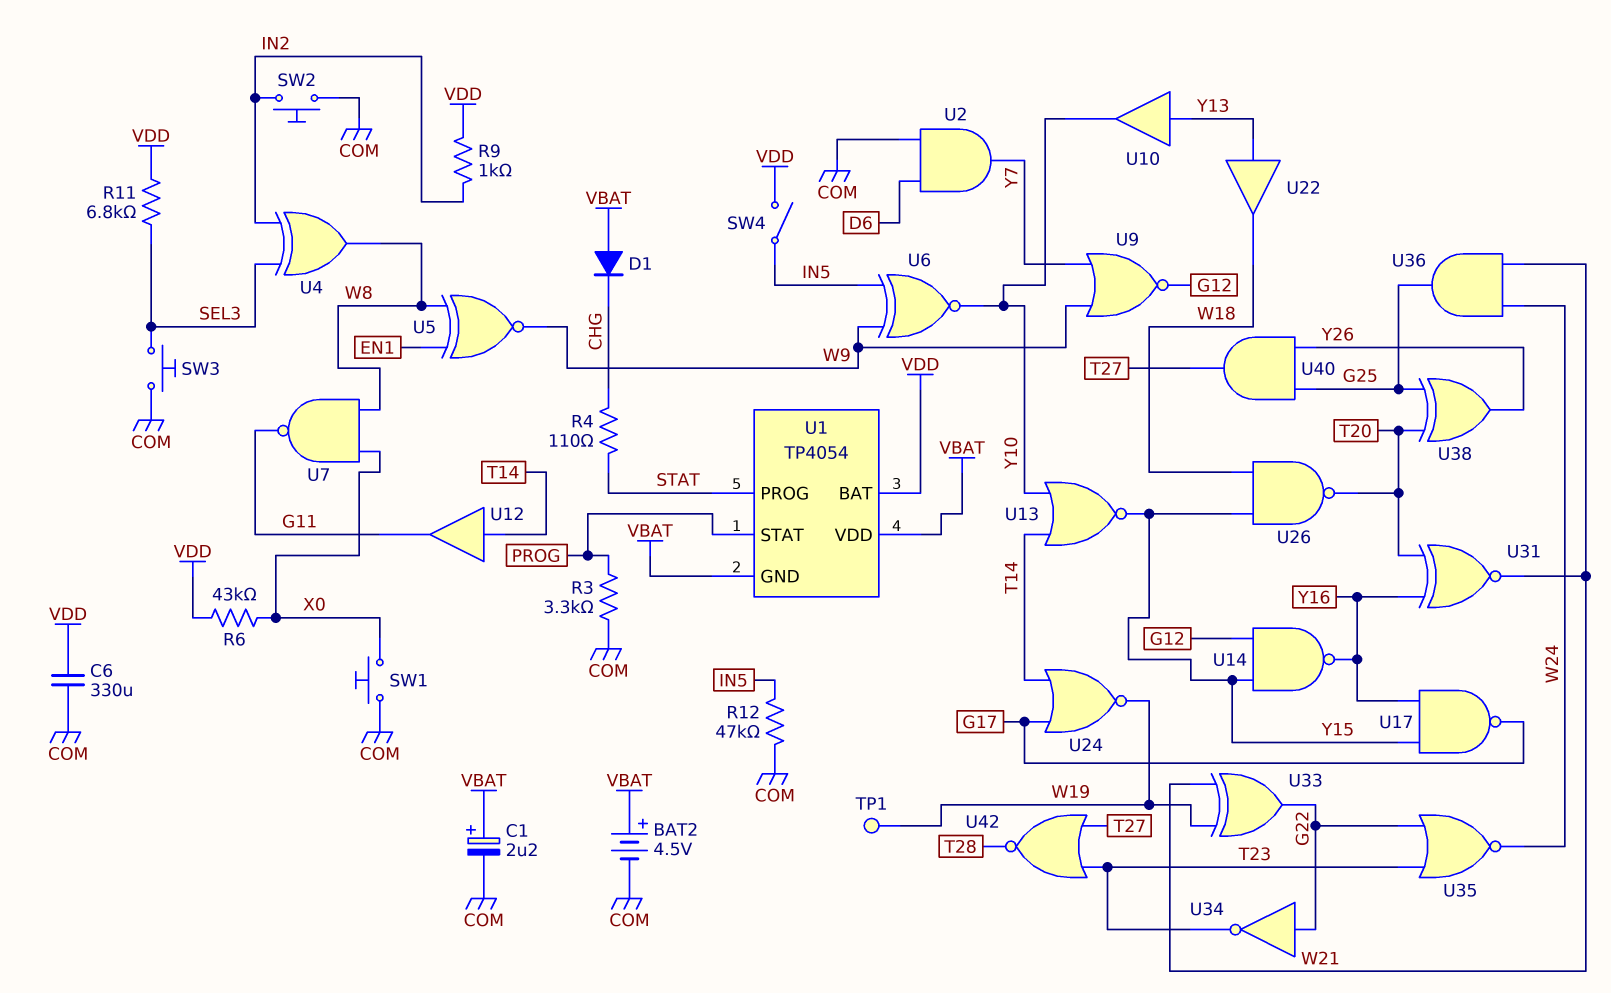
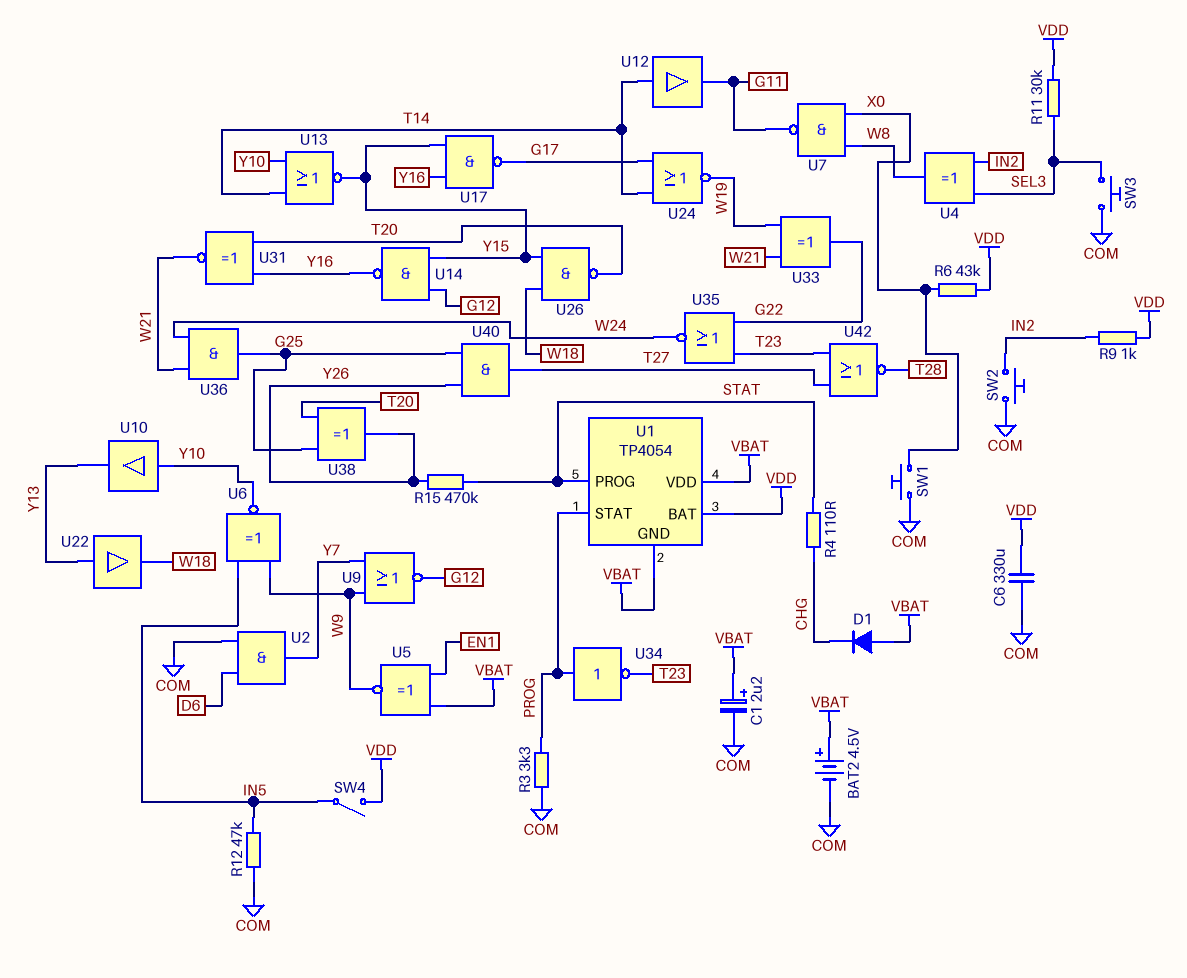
R11: 6.8k (SEL3, VDD) -> 30k (SEL3, VDD)
R15: none -> 470k (STAT, Y26)
TP1: test point (W19) -> none
U5: XNOR (in EN1, in W8, out W9) -> XNOR (in EN1, in VBAT, out W9)
U10: buffer (in Y13, out Y10) -> buffer (in Y10, out Y13)
U34: NOT (in G22, out T23) -> NOT (in PROG, out T23)

